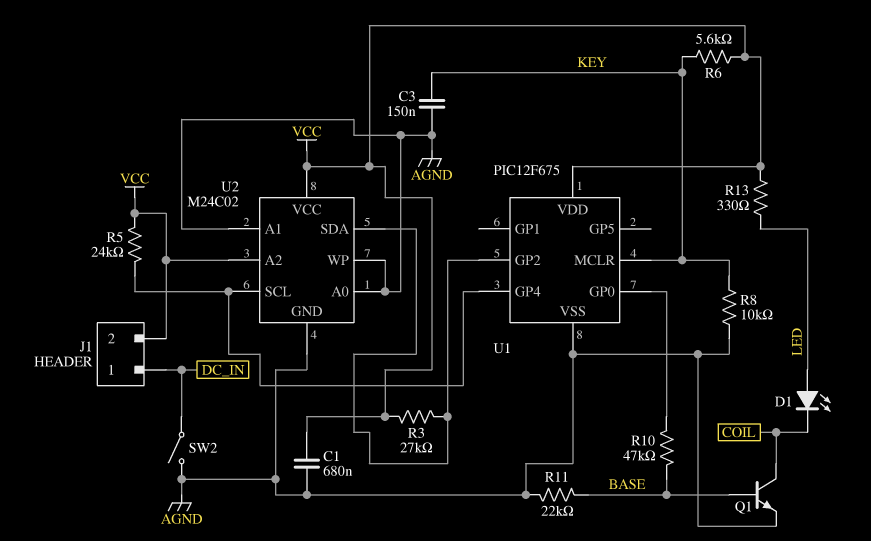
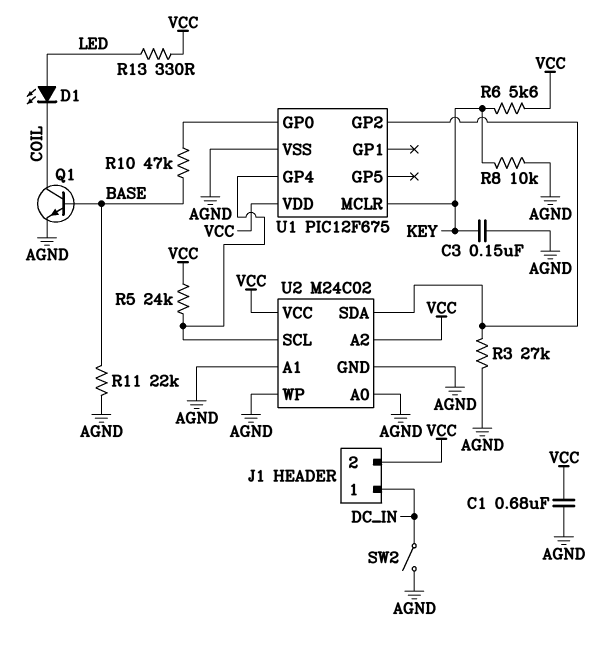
R3: 27k (U1/GP2, VCC) -> 27k (AGND, U1/GP2)

